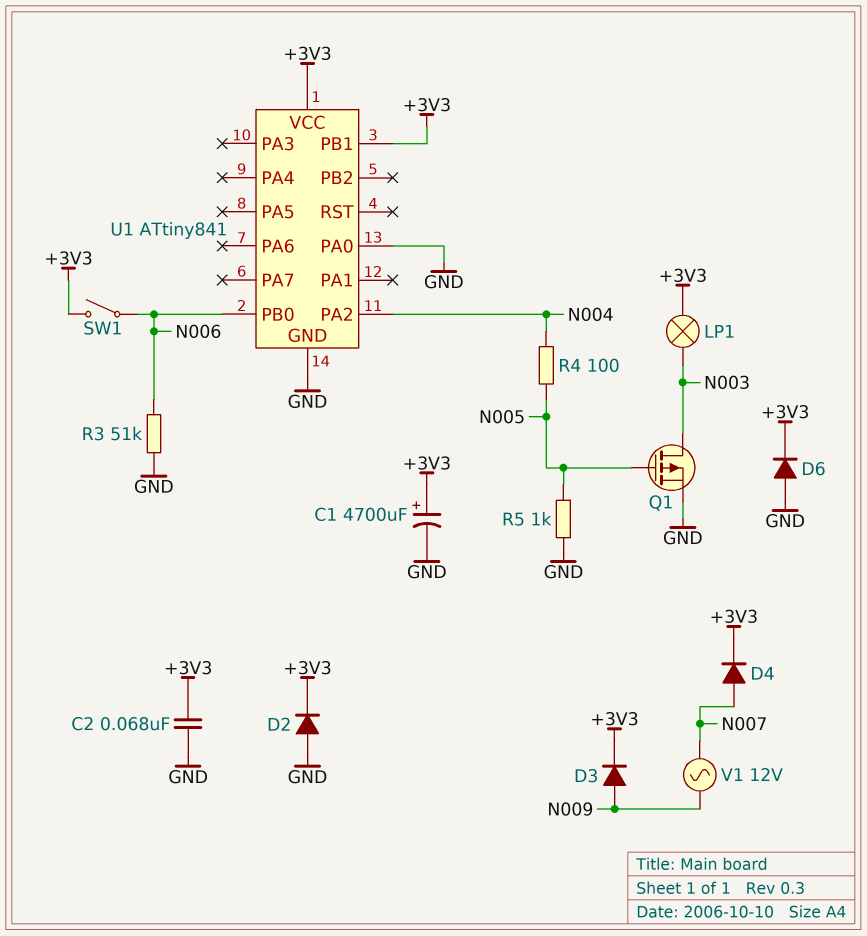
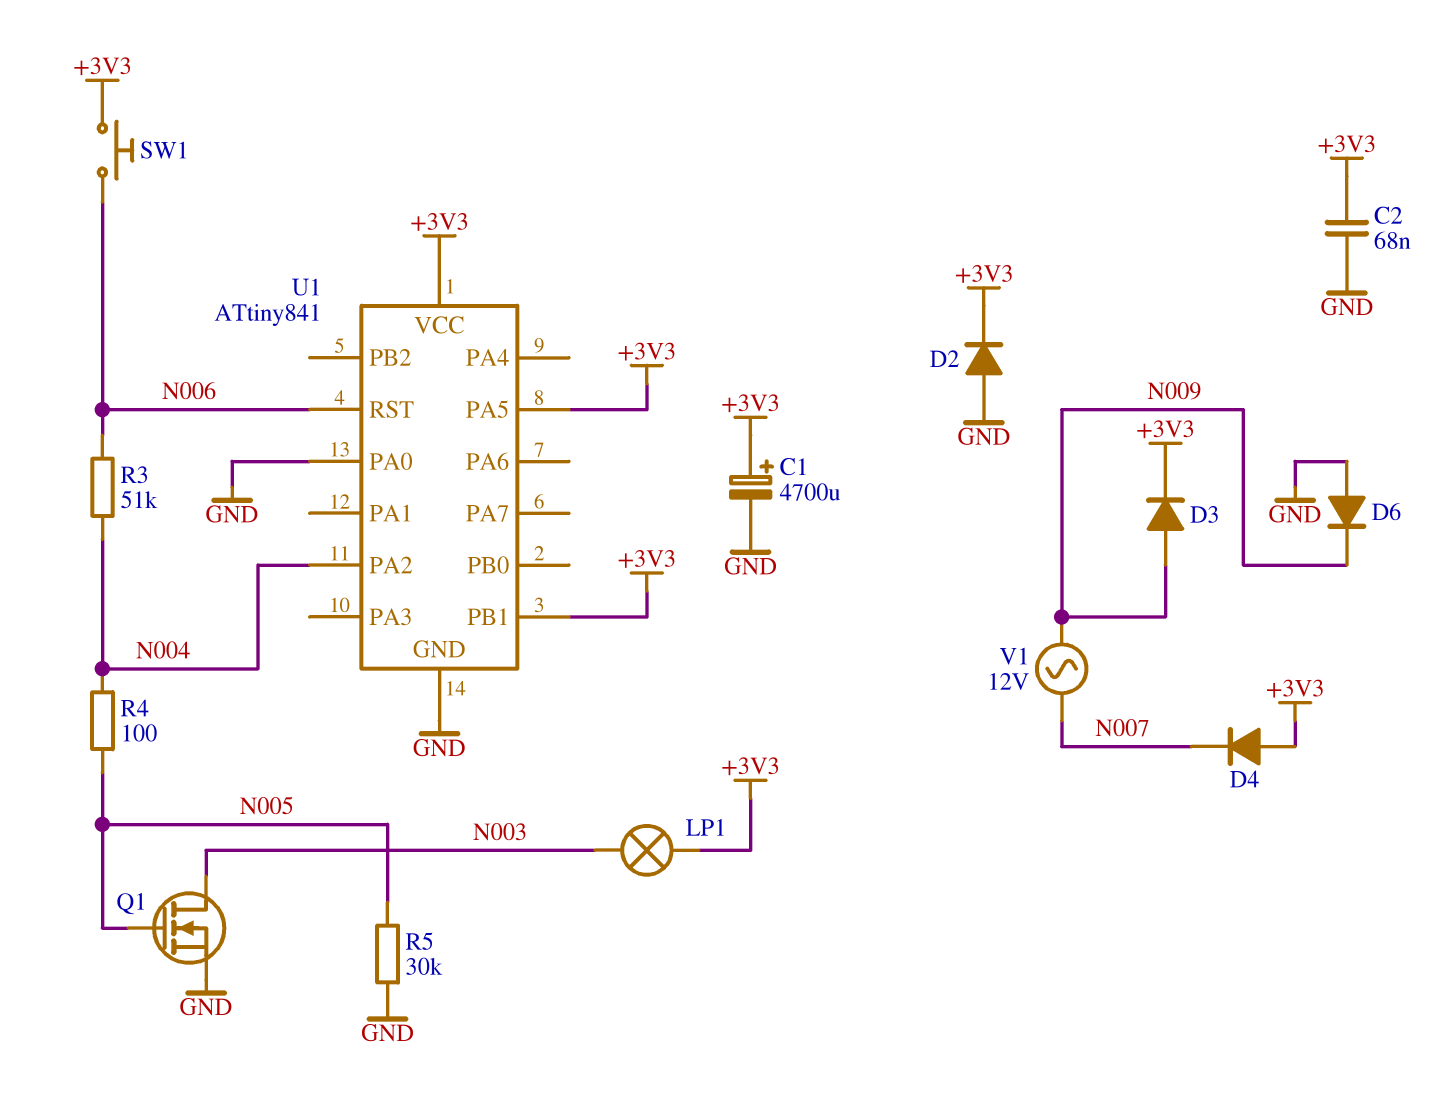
D4: diode (A N007, K +3V3) -> diode (A +3V3, K N007)
D6: diode (A GND, K +3V3) -> diode (A GND, K N009)
Q1: PMOS (G N005, D N003, S GND) -> NMOS (G N005, D N003, S GND)
R3: 51k (GND, N006) -> 51k (N004, N006)
R5: 1k (GND, N005) -> 30k (GND, N005)
SW1: switch (+3V3, N006) -> button (+3V3, N006)
U1 pin PA5: none -> +3V3
U1 pin PB0: N006 -> none
U1 pin RST: none -> N006

